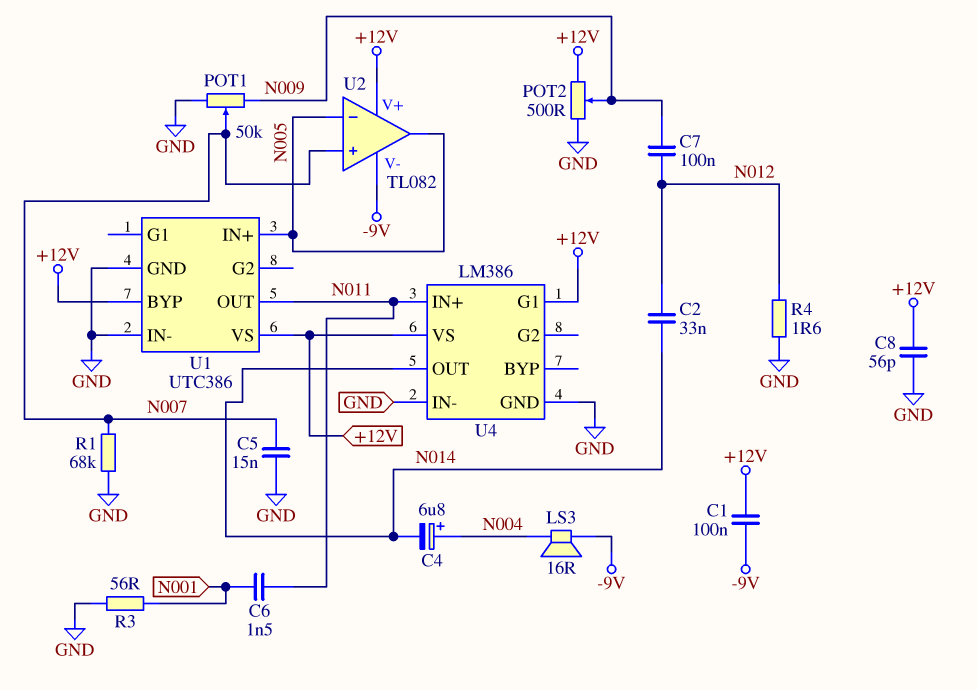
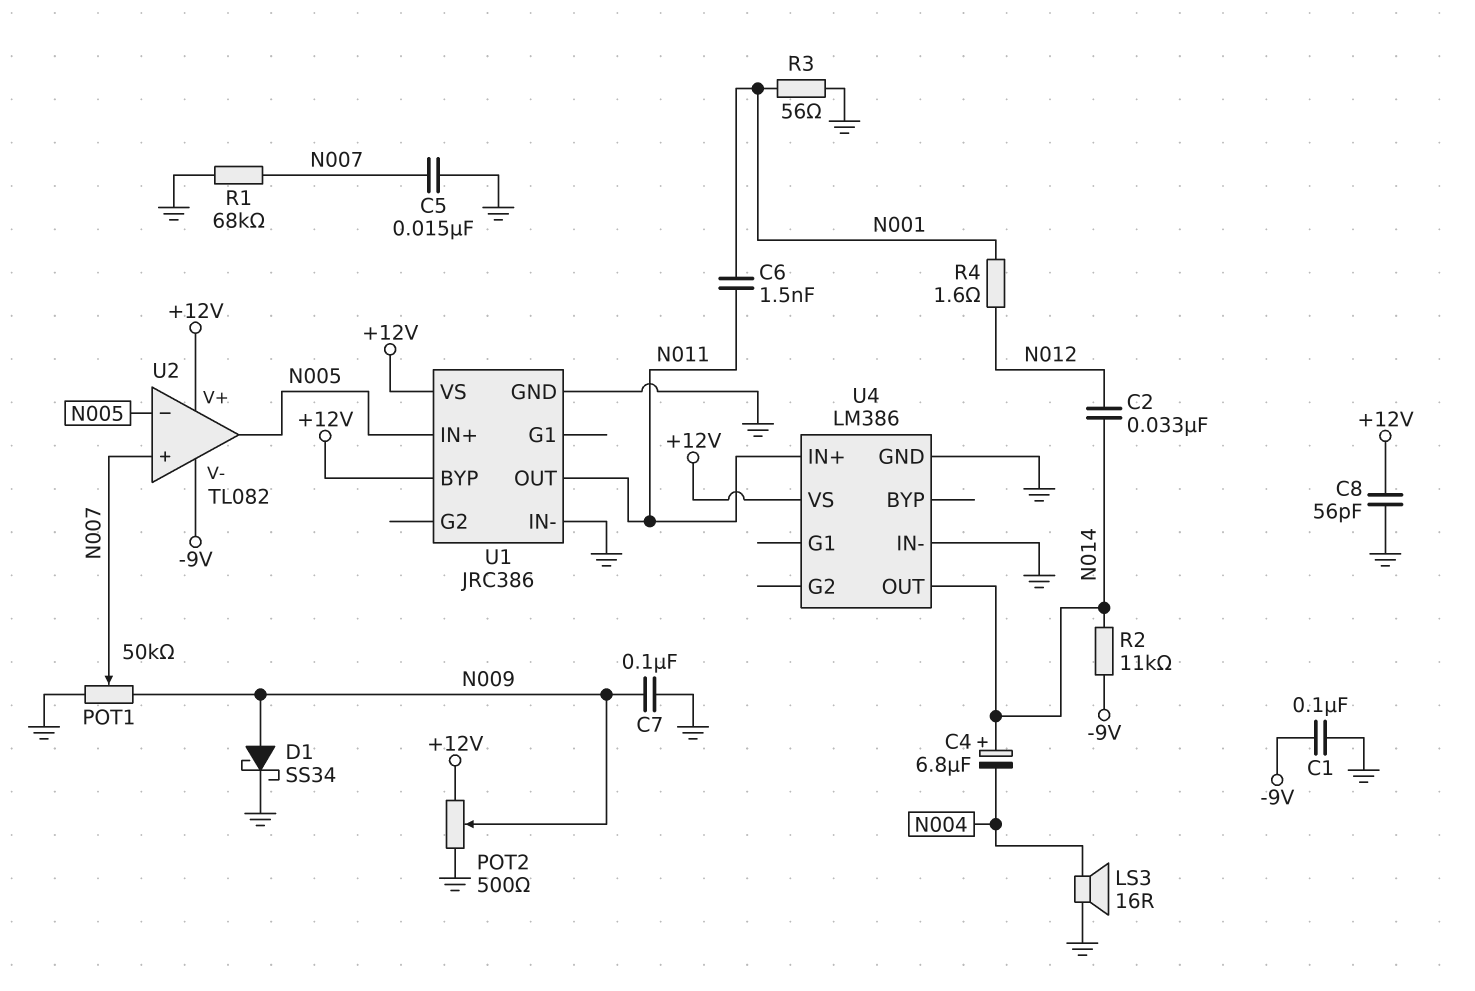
C1: 100nF (+12V, -9V) -> 100nF (-9V, GND)
C4: 6.8uF (plus N004, minus N014) -> 6.8uF (plus N014, minus N004)
C7: 100nF (N009, N012) -> 100nF (GND, N009)
D1: none -> schottky SS34 (A N009, K GND)
LS3: speaker 16R (-9V, N004) -> speaker 16R (GND, N004)
R2: none -> 11k (-9V, N014)
R4: 1.6 (GND, N012) -> 1.6 (N001, N012)
U1: UTC386 -> JRC386
U4 pin G1: +12V -> none

